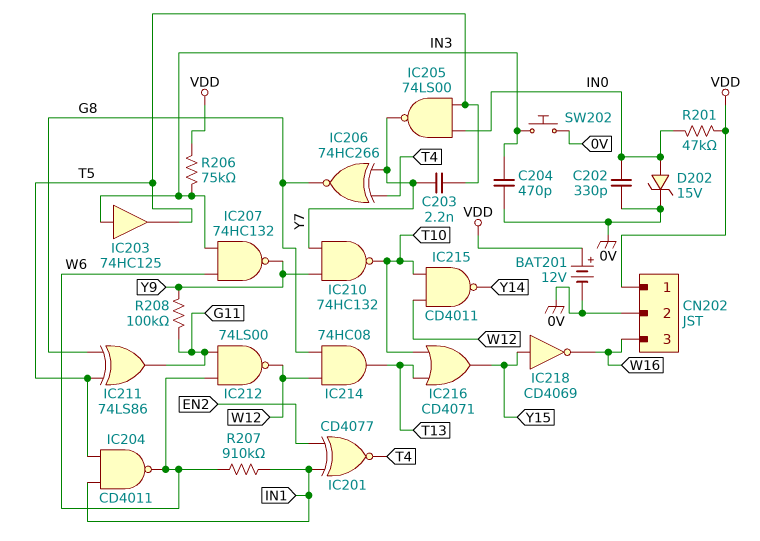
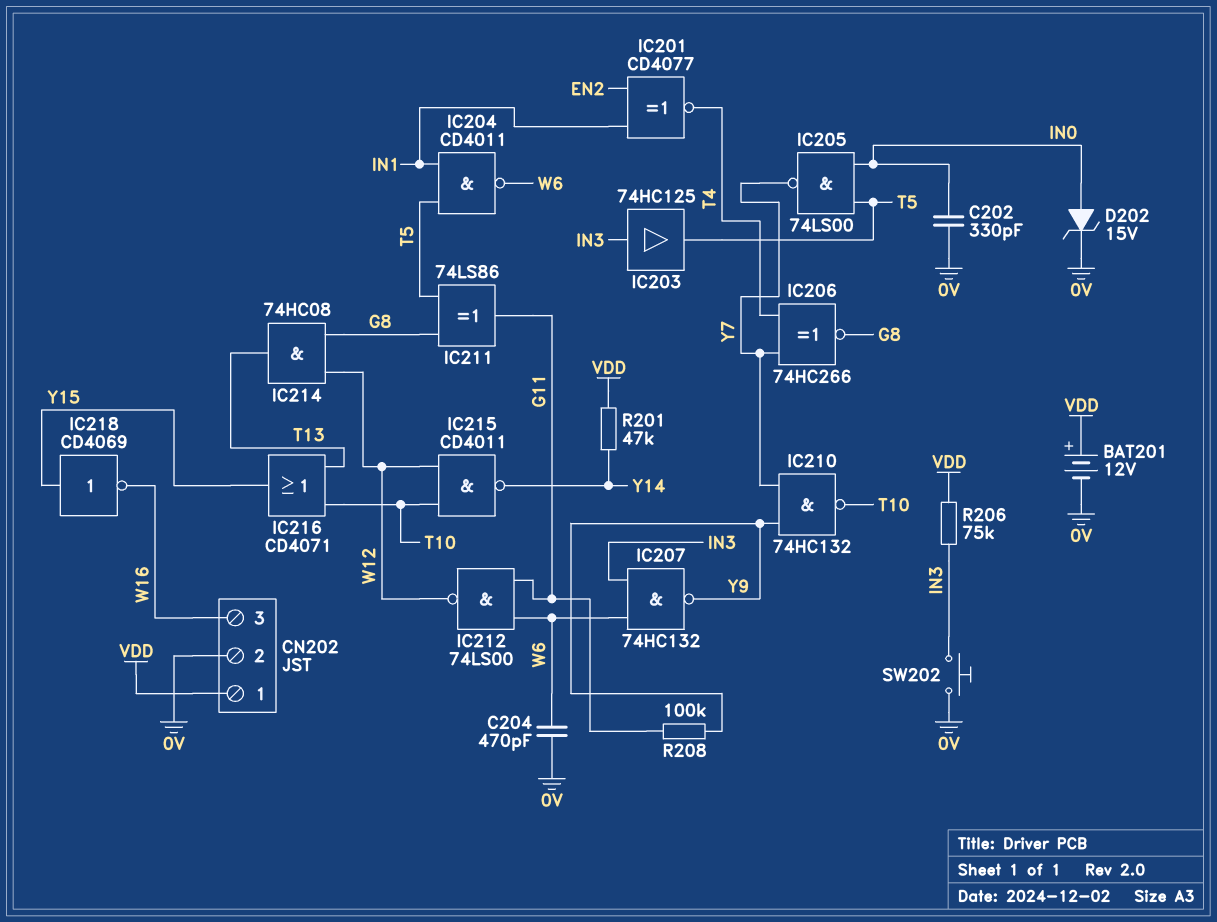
C203: 2.2nF (T5, Y7) -> none
C204: 470pF (0V, IN3) -> 470pF (0V, W6)
R201: 47k (IN0, VDD) -> 47k (VDD, Y14)
R207: 910k (IN1, W6) -> none

